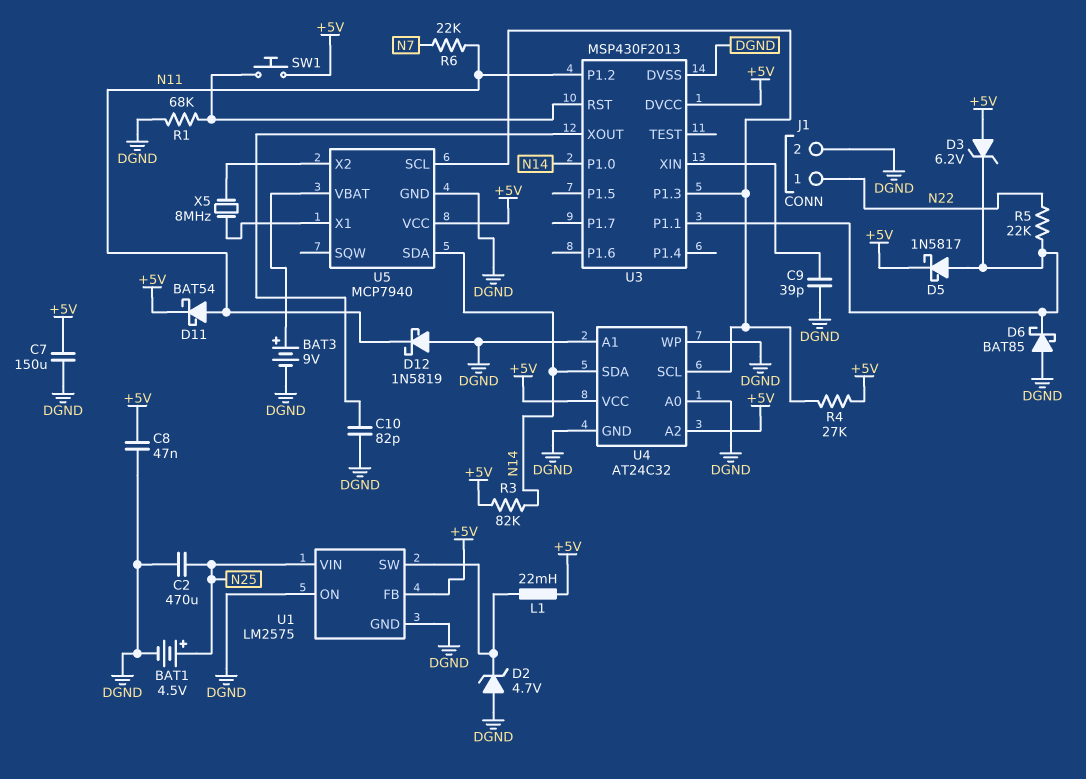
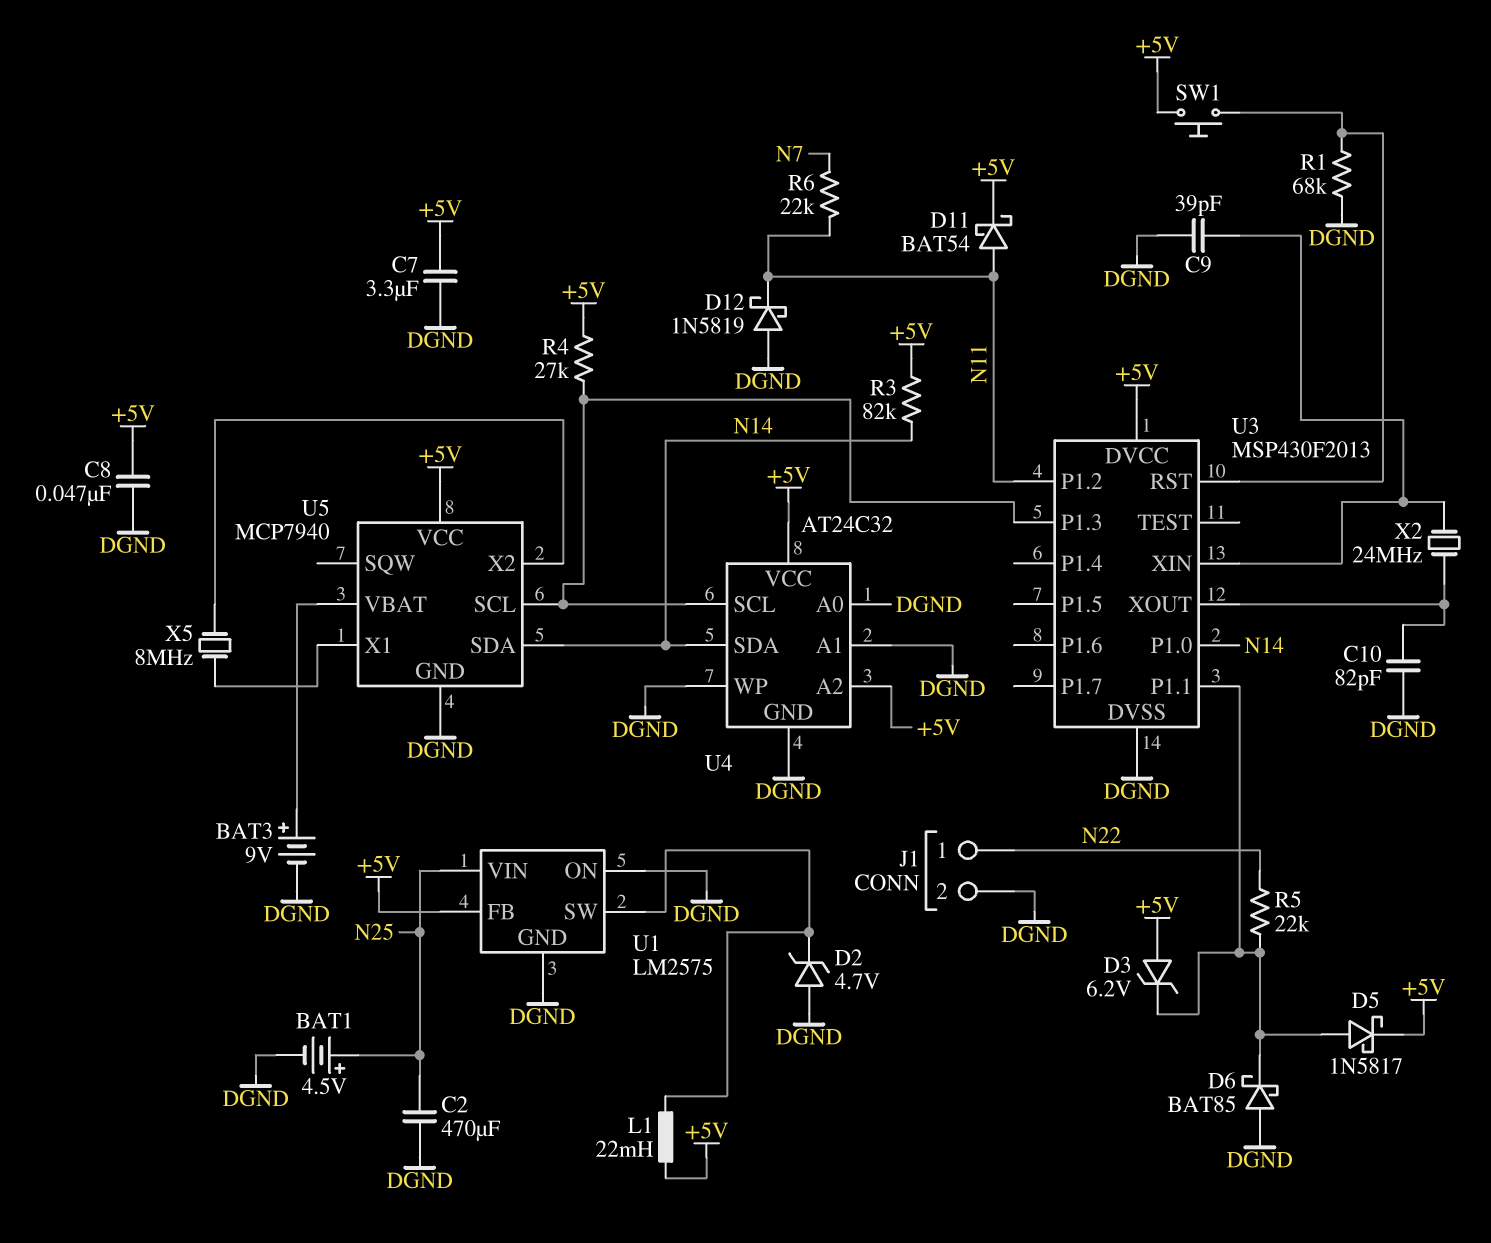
C7: 150uF (+5V, DGND) -> 3.3uF (+5V, DGND)
X2: none -> 24MHz (U3/XIN, U3/XOUT)

